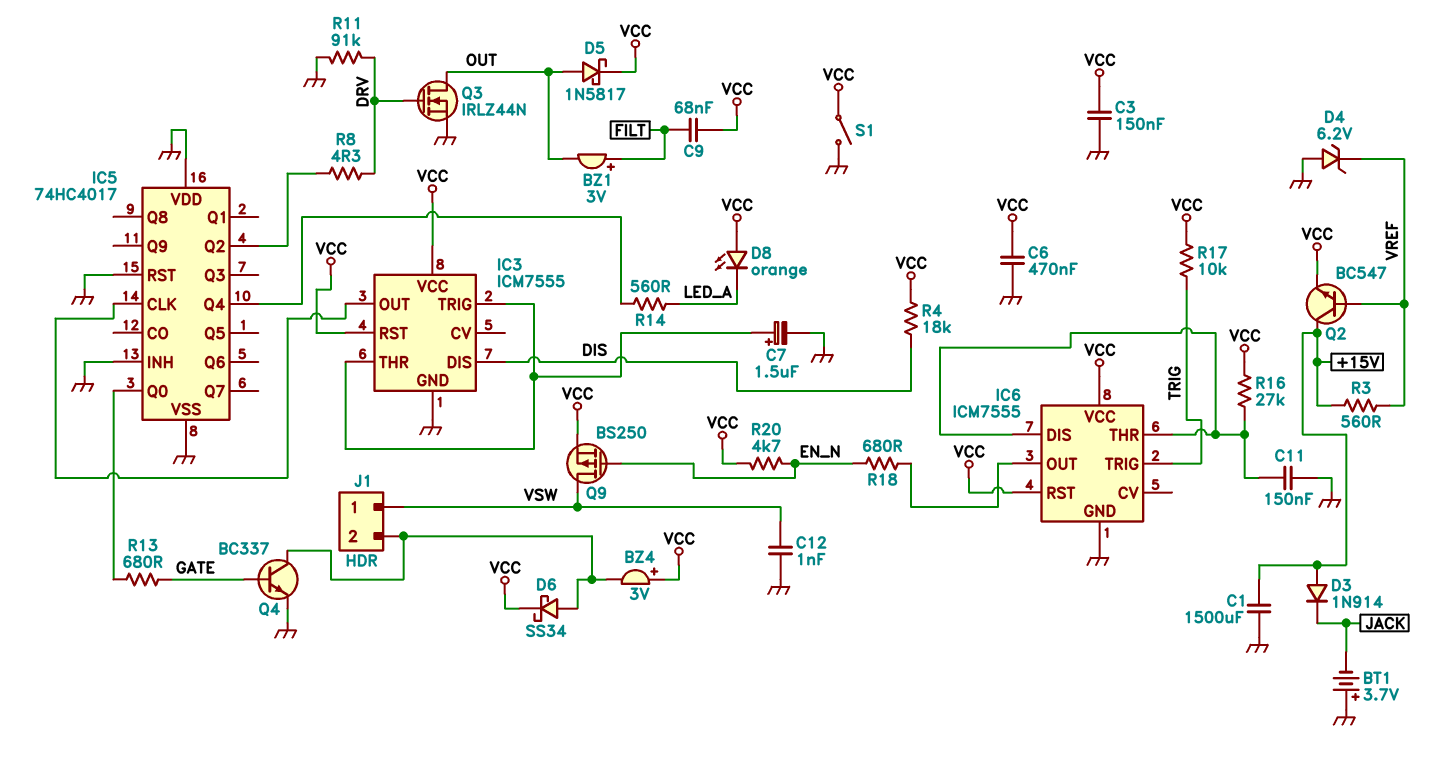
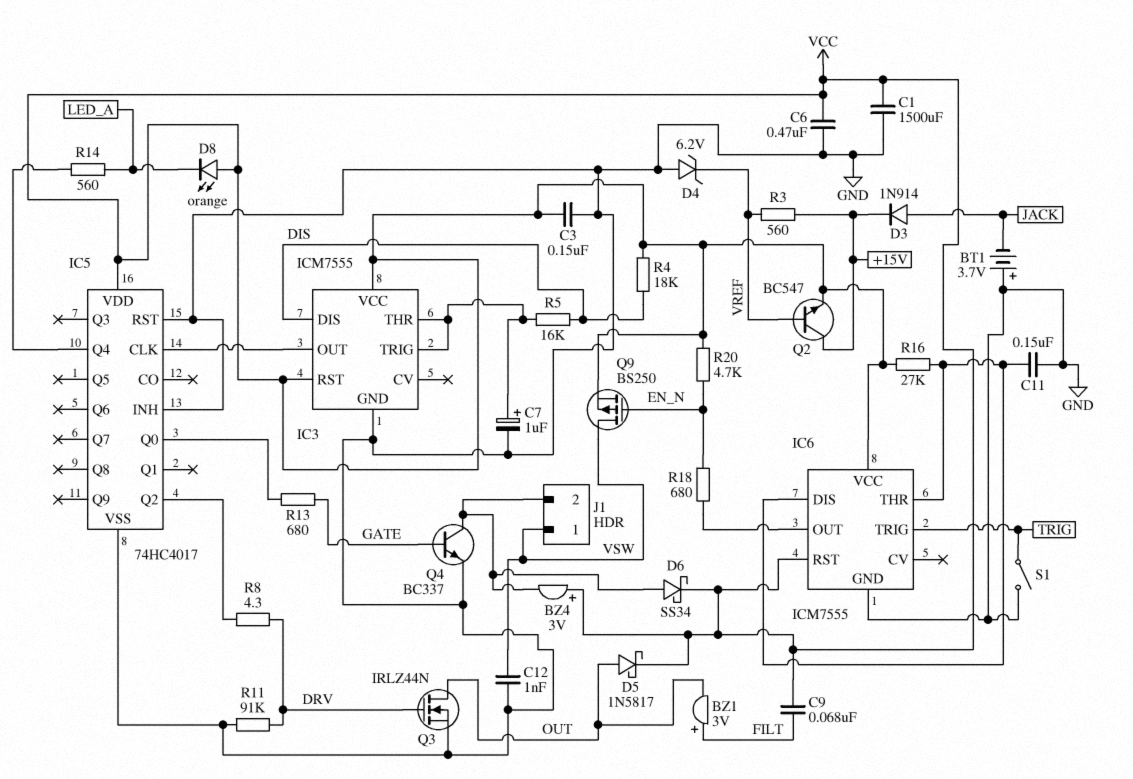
C1: 1500uF (+15V, GND) -> 1500uF (GND, VCC)
C7: 1.5uF (plus IC3/THR, minus GND) -> 1uF (plus IC3/THR, minus GND)
D3: diode 1N914 (A +15V, K JACK) -> diode 1N914 (A JACK, K +15V)
IC5 pin VDD: GND -> VCC
R5: none -> 16k (DIS, IC3/THR)
R17: 10k (TRIG, VCC) -> none
S1: switch (GND, VCC) -> switch (GND, TRIG)

